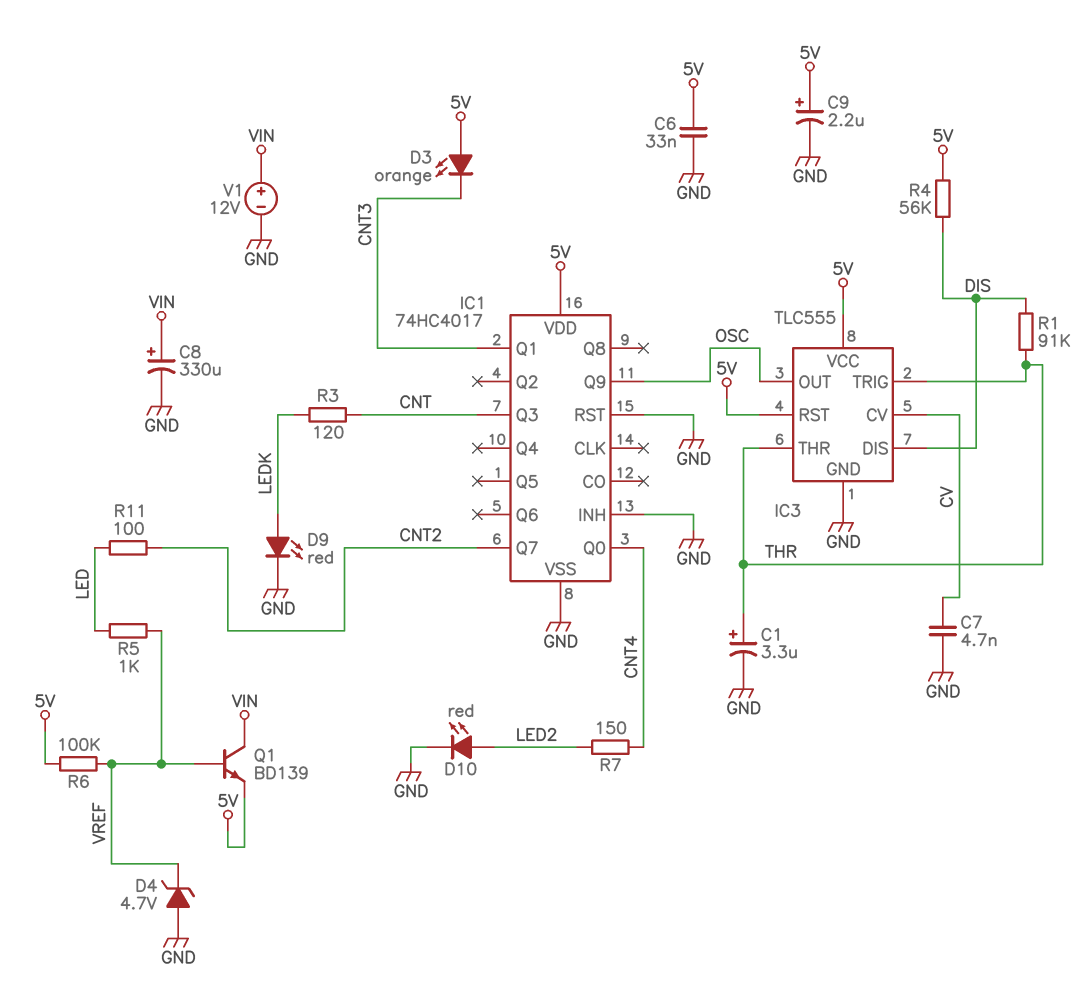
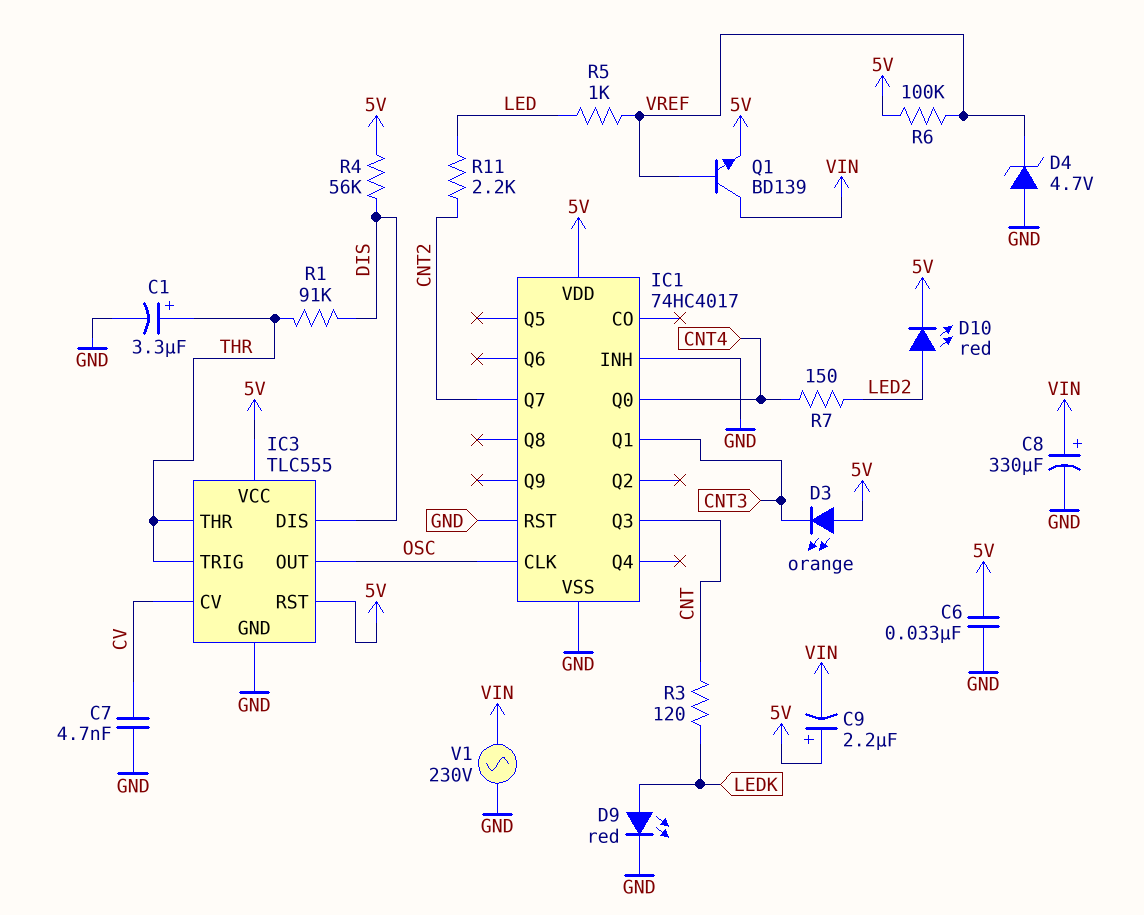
C9: 2.2uF (plus 5V, minus GND) -> 2.2uF (plus 5V, minus VIN)
D10: LED red (A LED2, K GND) -> LED red (A LED2, K 5V)
IC1 pin CLK: none -> OSC
IC1 pin Q9: OSC -> none
R11: 100 (CNT2, LED) -> 2.2k (CNT2, LED)
V1: 12V (plus VIN, minus GND) -> AC 230V (GND, VIN)

